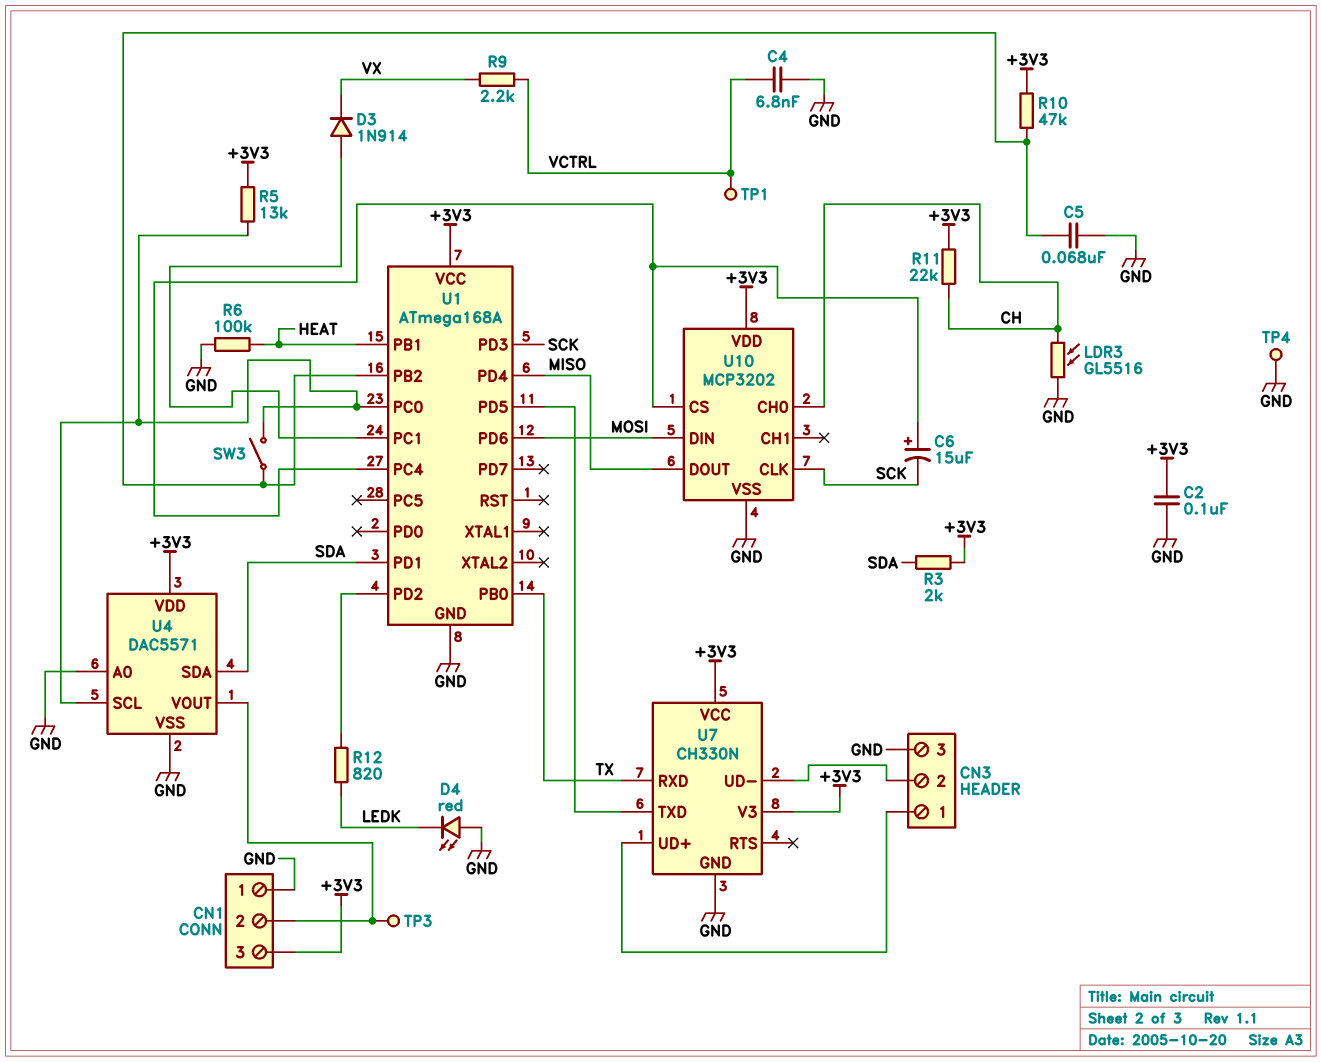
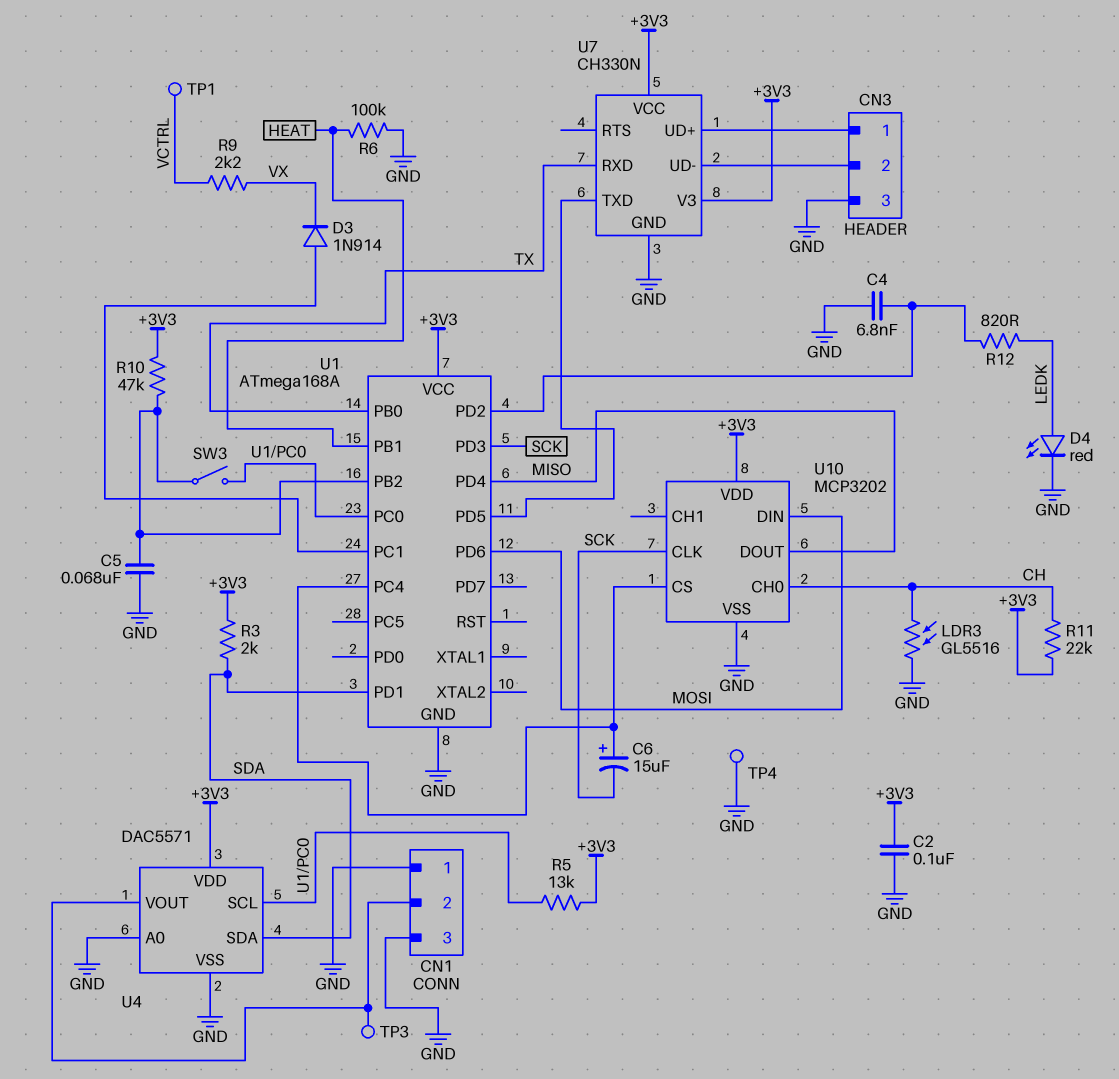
C4: 6.8nF (GND, VCTRL) -> 6.8nF (GND, U1/PD2)
CN1 pin 3: +3V3 -> GND
D4: LED red (A GND, K LEDK) -> LED red (A LEDK, K GND)

